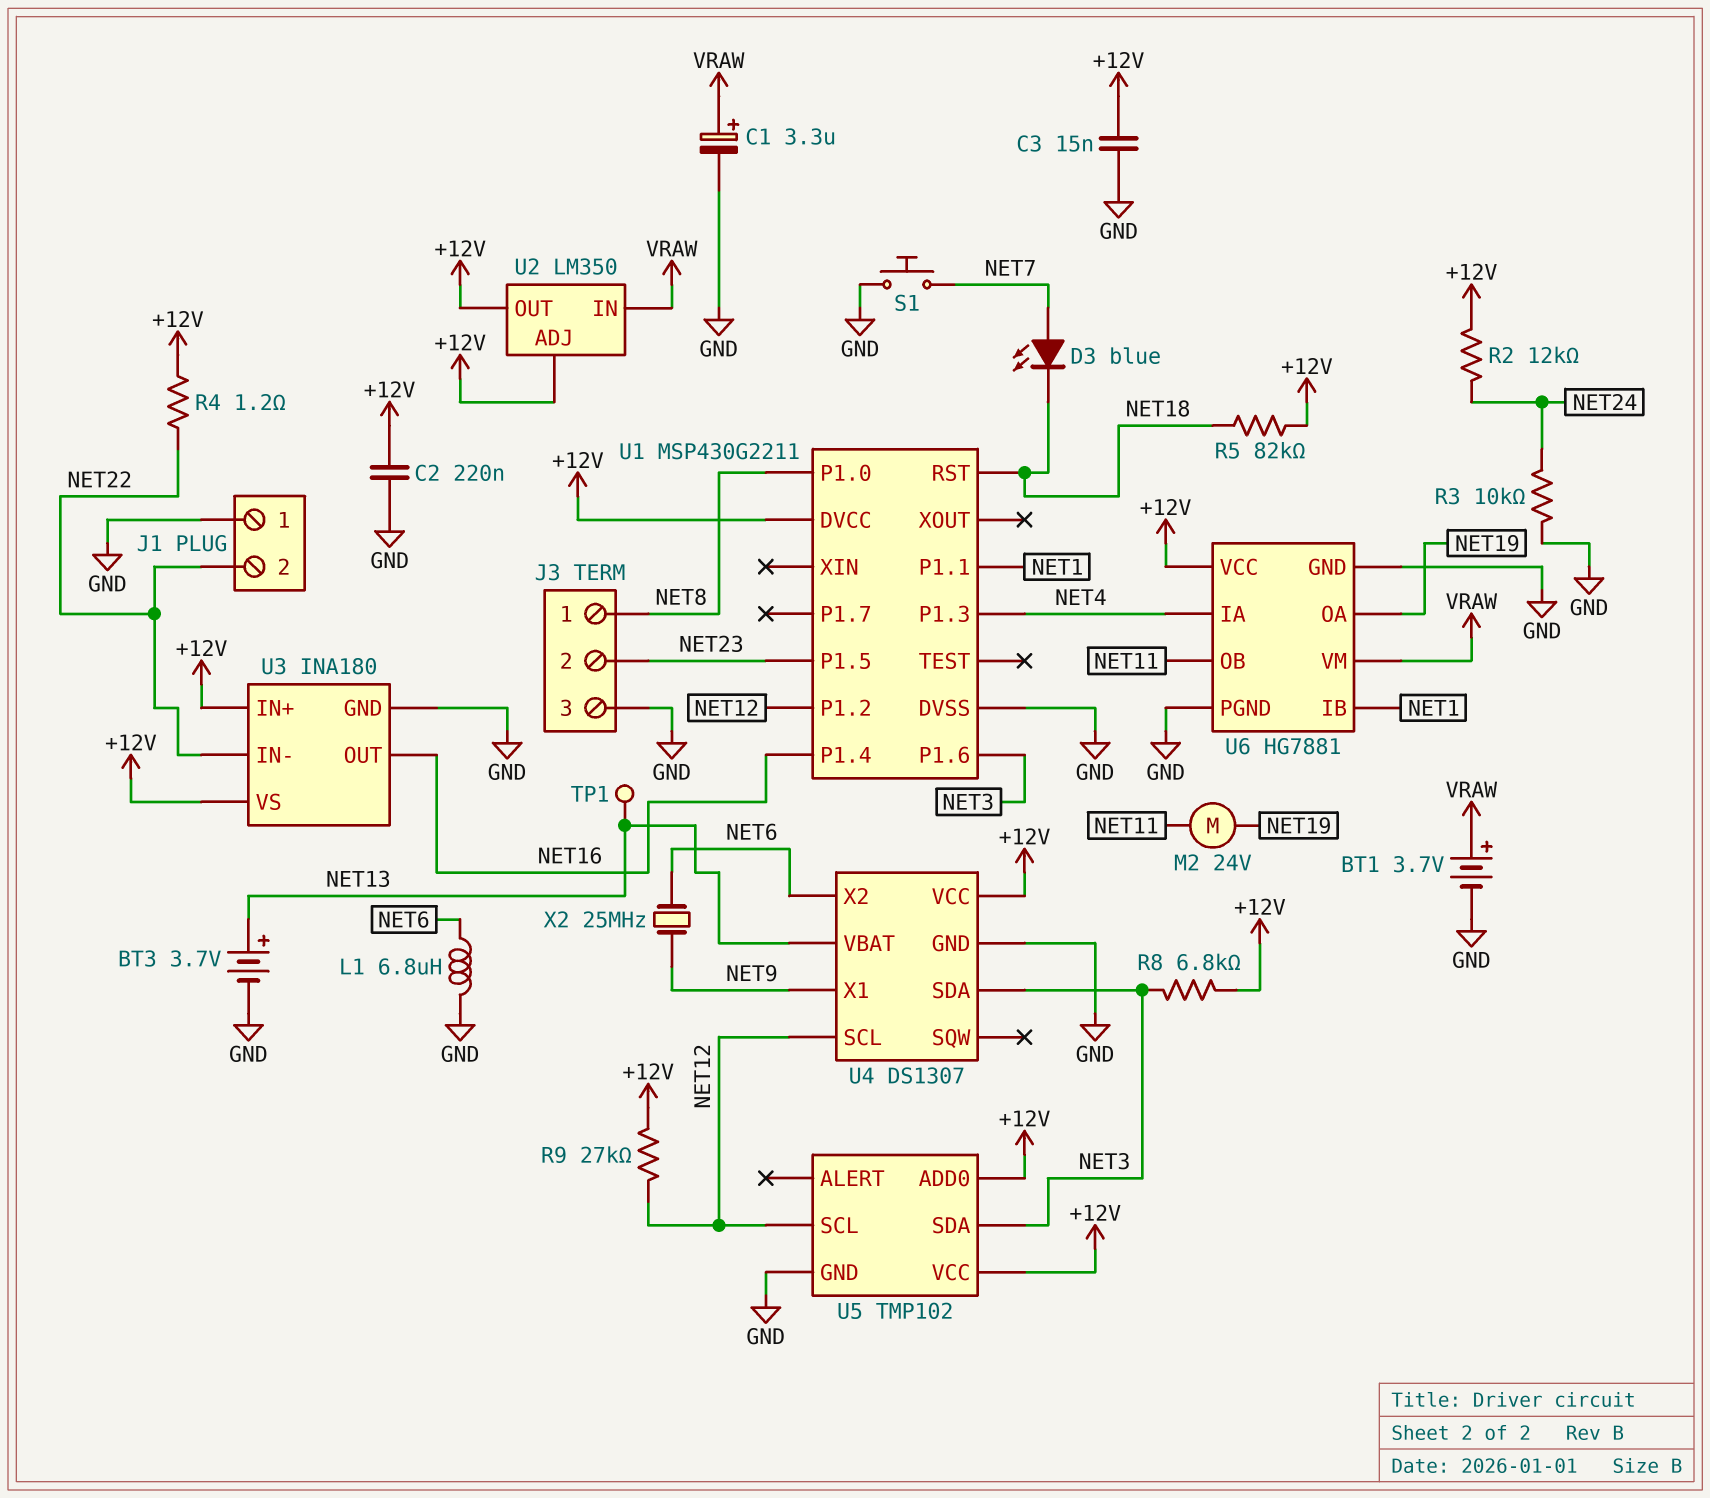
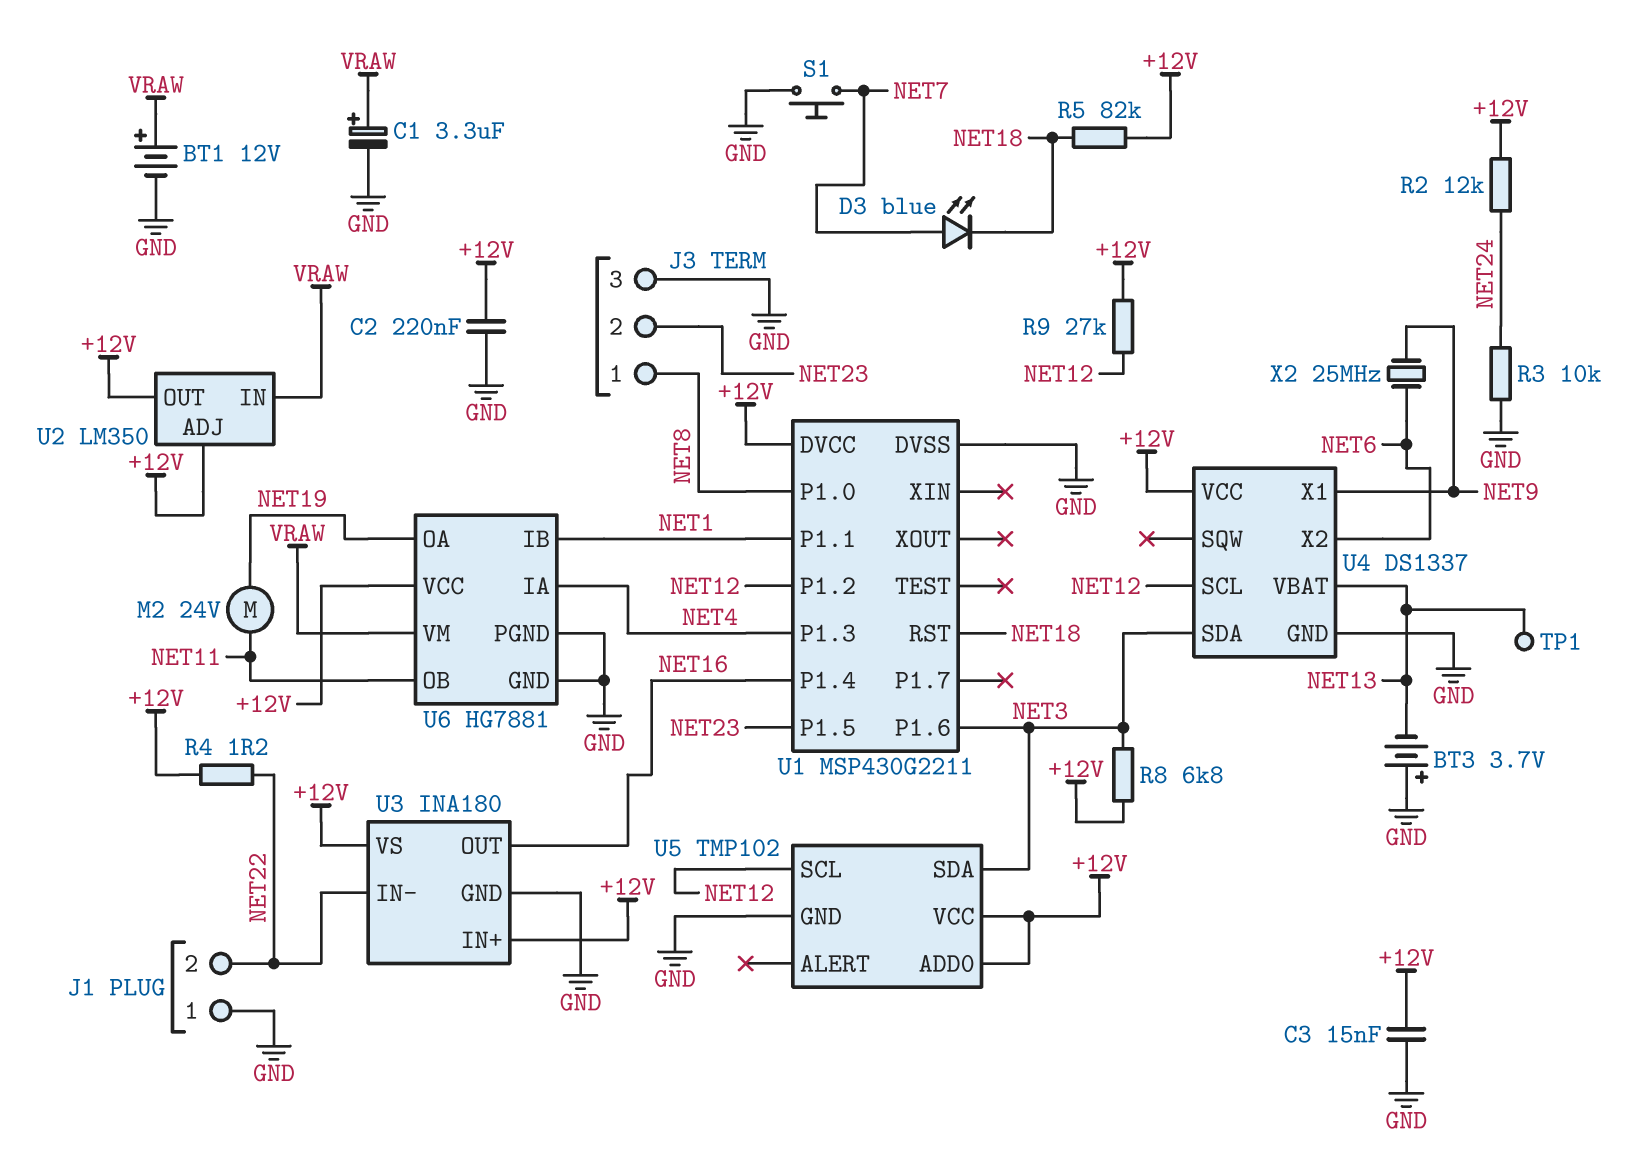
BT1: 3.7V (plus VRAW, minus GND) -> 12V (plus VRAW, minus GND)
BT3: 3.7V (plus NET13, minus GND) -> 3.7V (plus GND, minus NET13)
L1: 6.8uH (GND, NET6) -> none
U4: DS1307 -> DS1337

